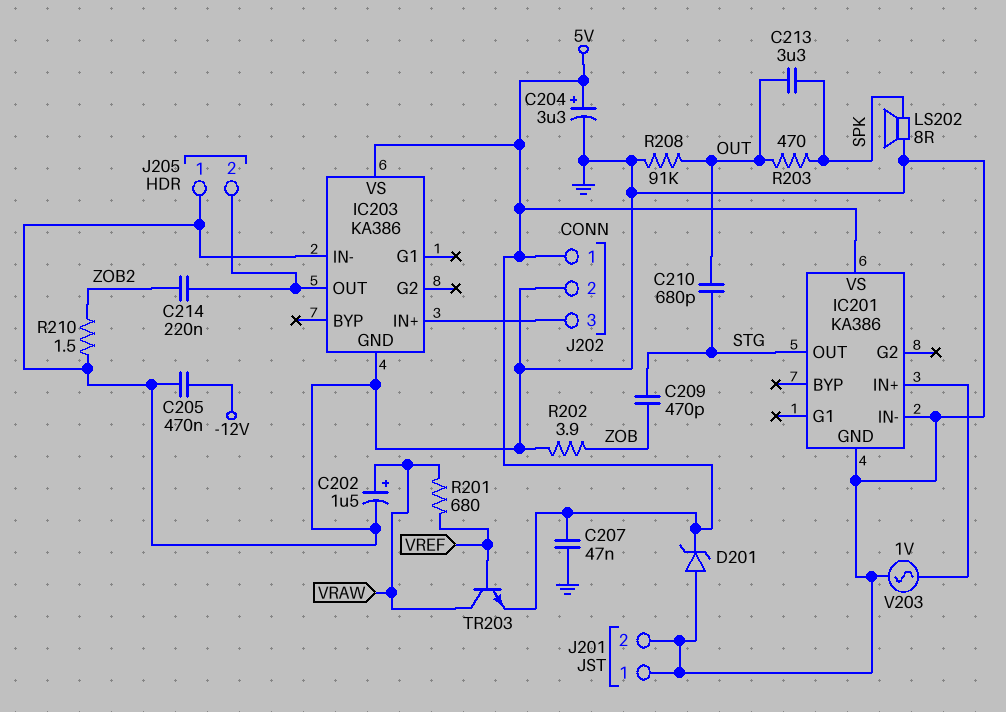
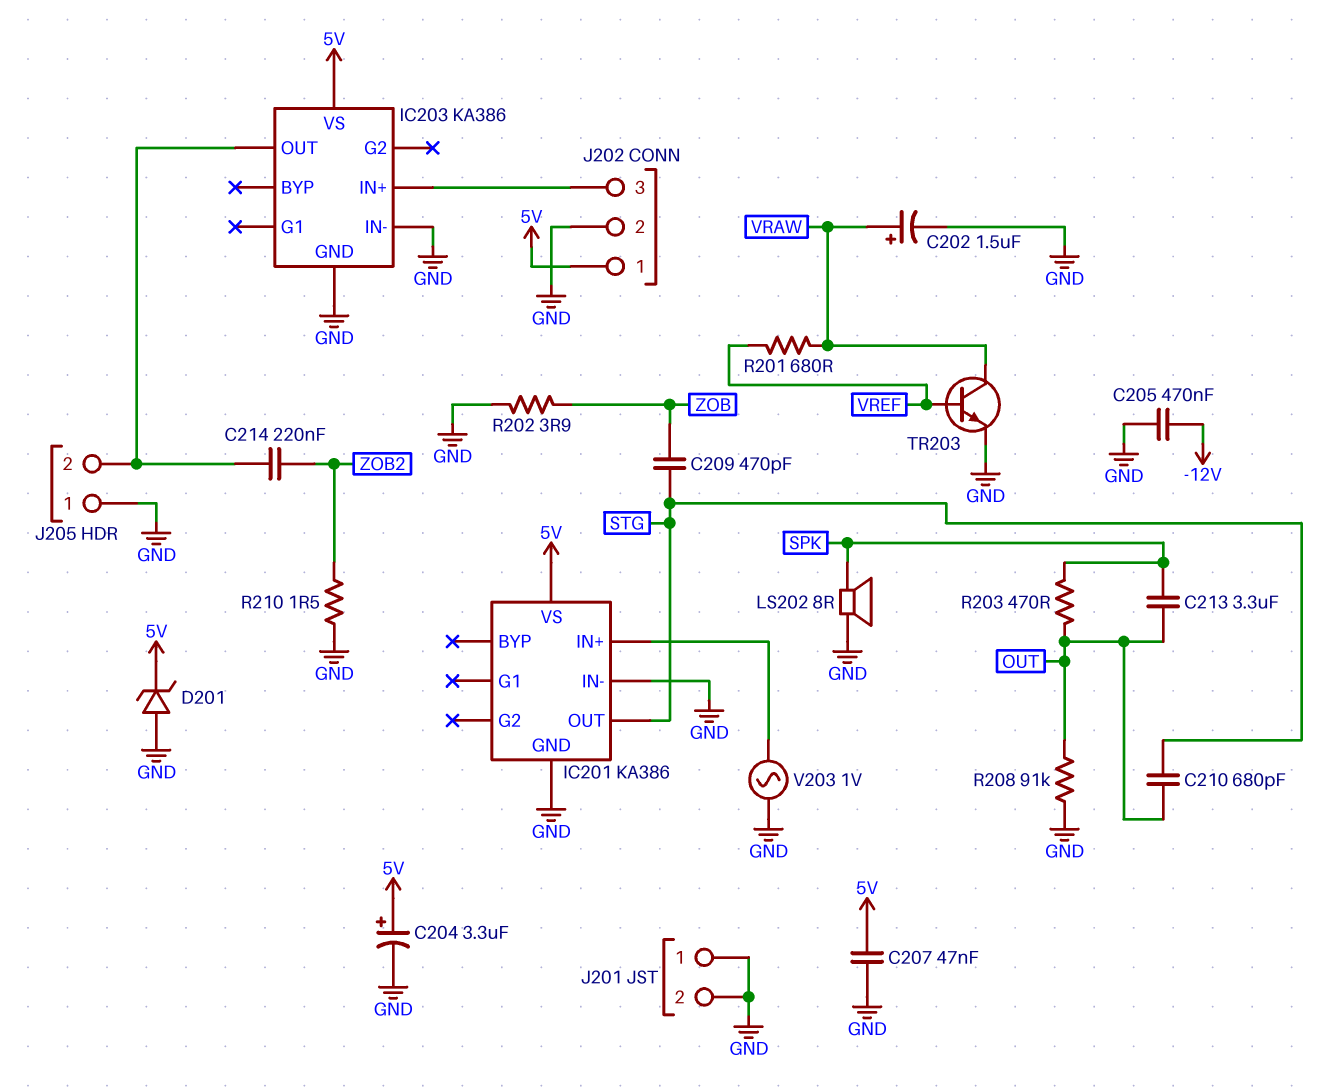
TR203: NPN (B VREF, C VRAW, E 5V) -> NPN (B VREF, C VRAW, E GND)

